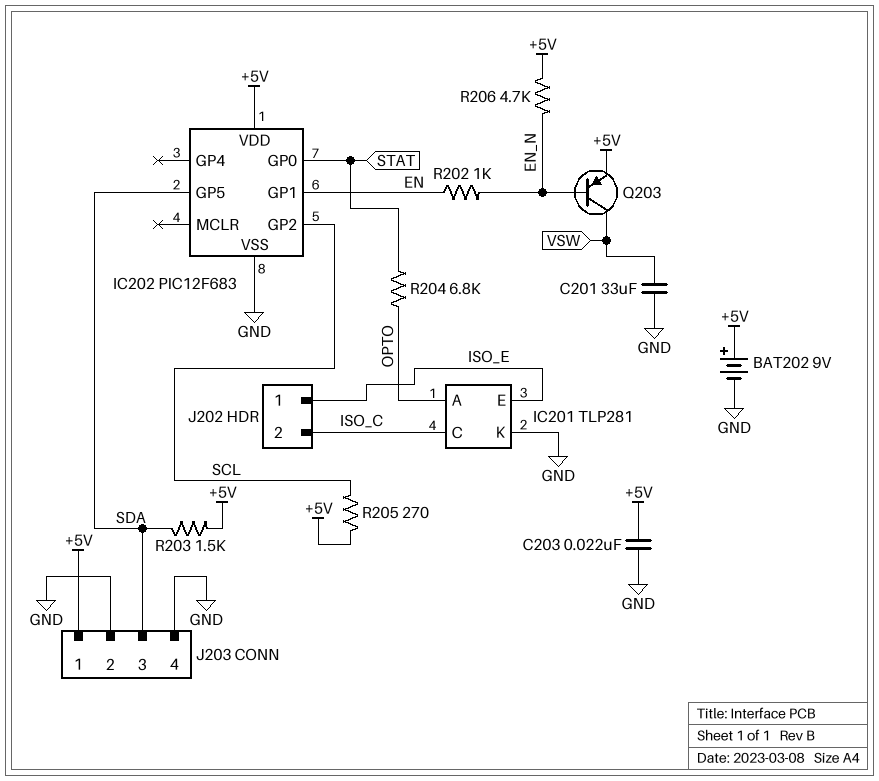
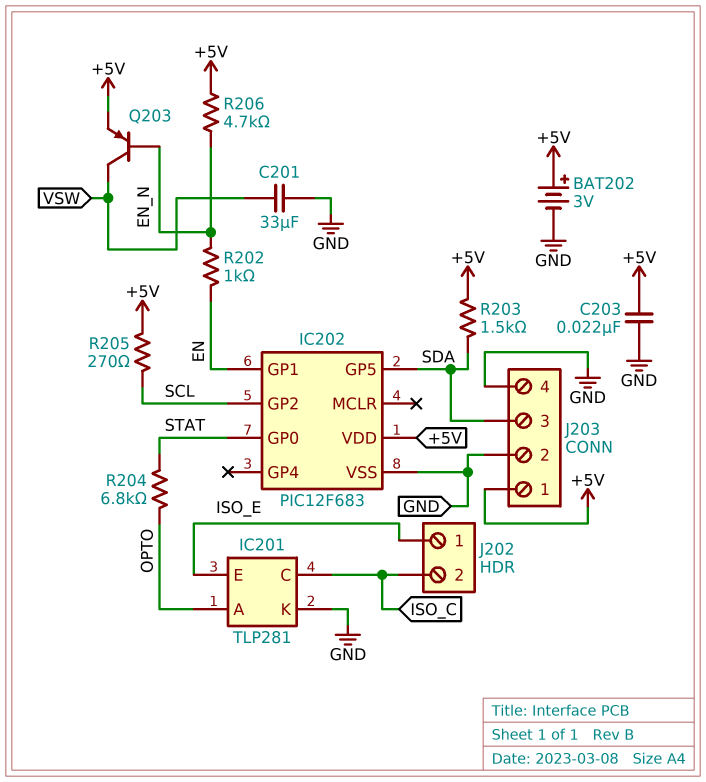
BAT202: 9V (plus +5V, minus GND) -> 3V (plus +5V, minus GND)

